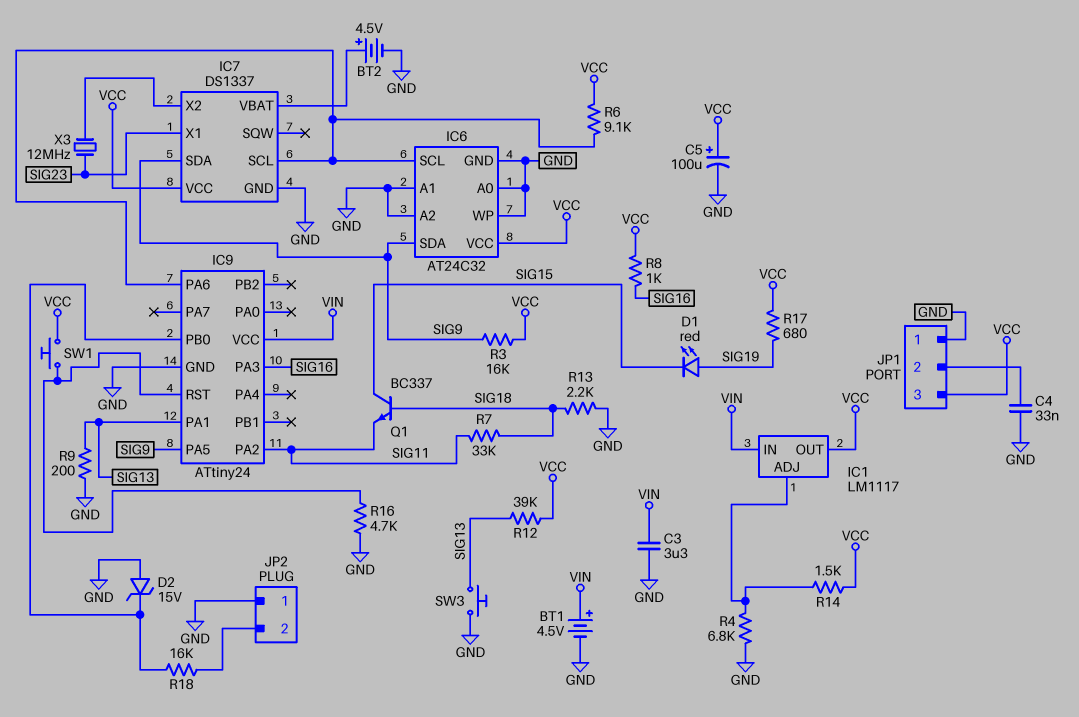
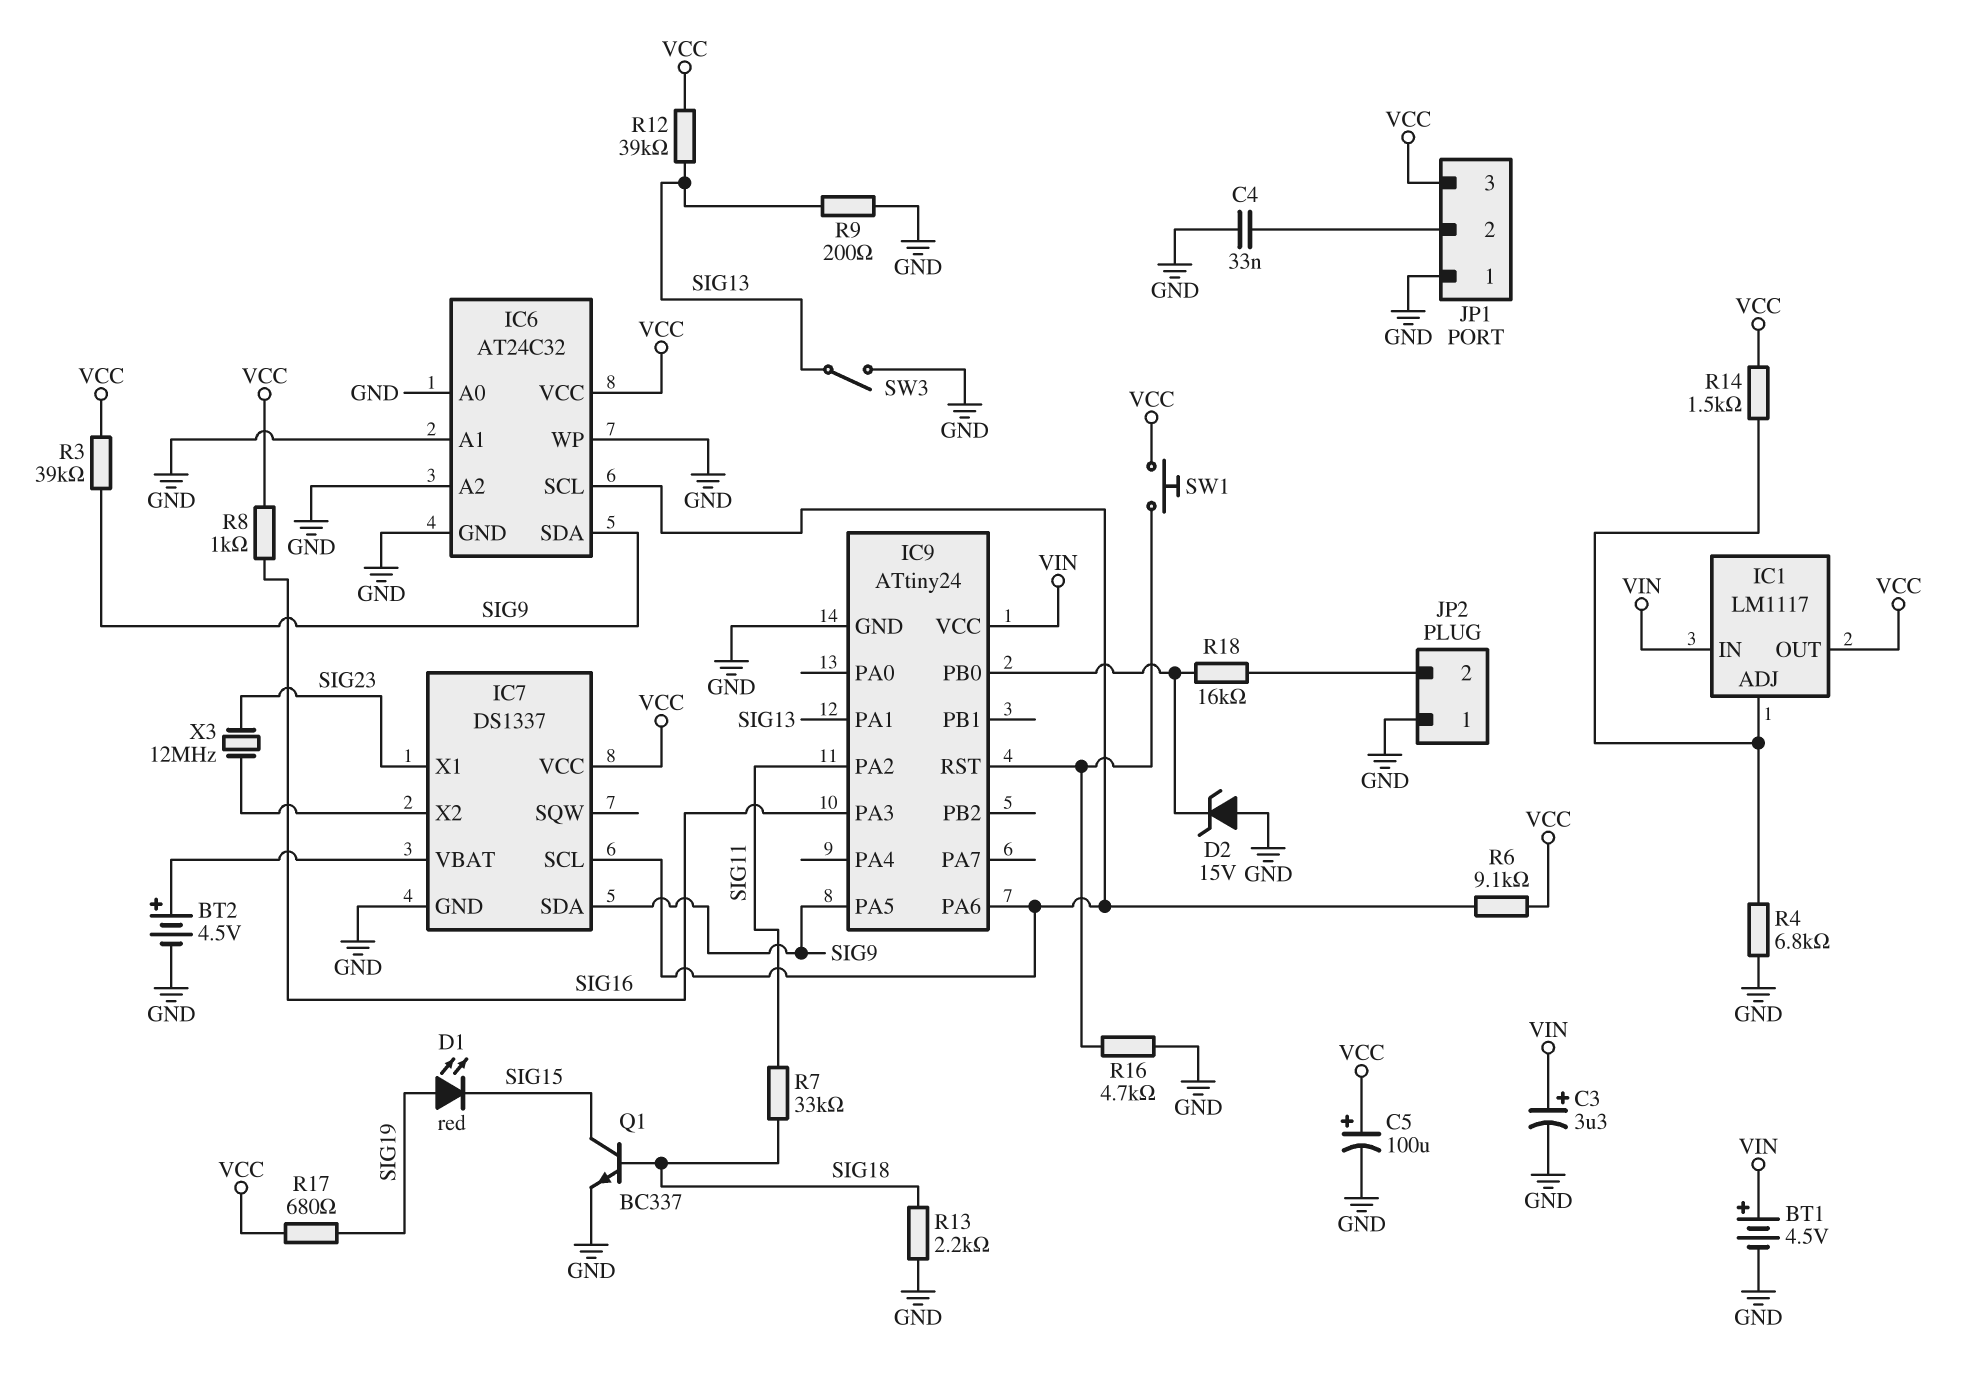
C3: 3.3uF (GND, VIN) -> 3.3uF (plus VIN, minus GND)
Q1: NPN BC337 (B SIG18, C SIG15, E SIG11) -> NPN BC337 (B SIG18, C SIG15, E GND)
R3: 16k (SIG9, VCC) -> 39k (SIG9, VCC)
SW3: button (GND, SIG13) -> switch (GND, SIG13)

